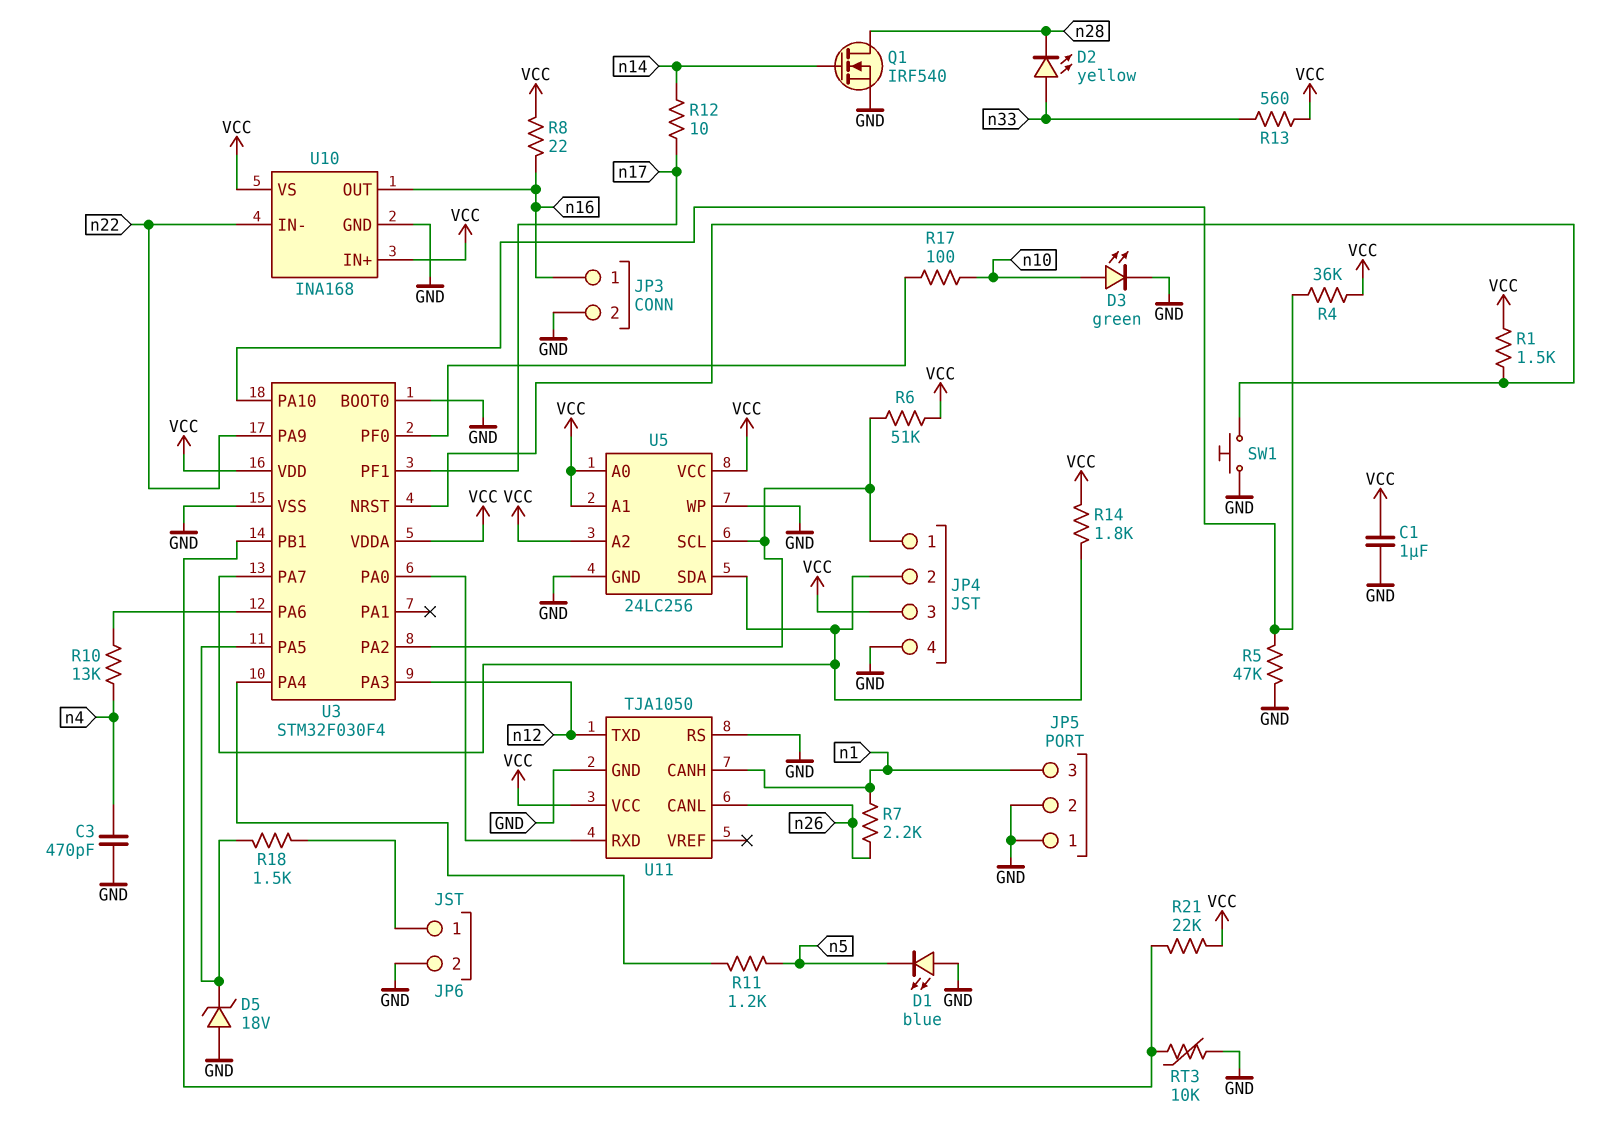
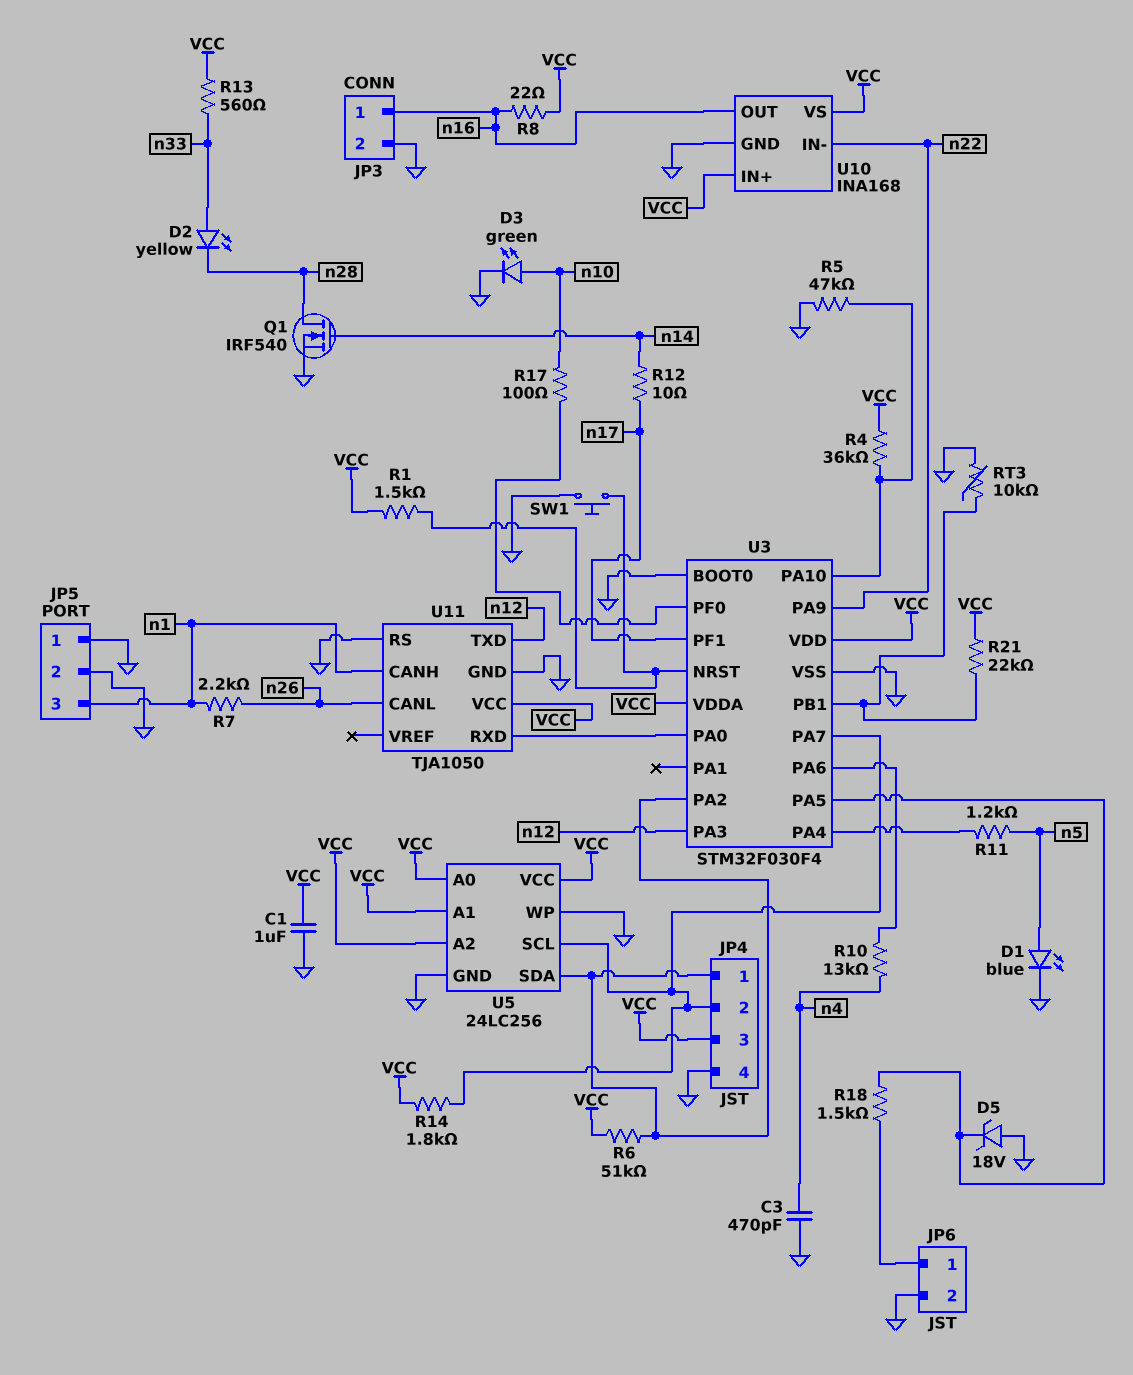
D1: LED blue (A GND, K n5) -> LED blue (A n5, K GND)
U5 pin SCL: JP4/1 -> JP4/2
U5 pin SDA: JP4/2 -> JP4/1

